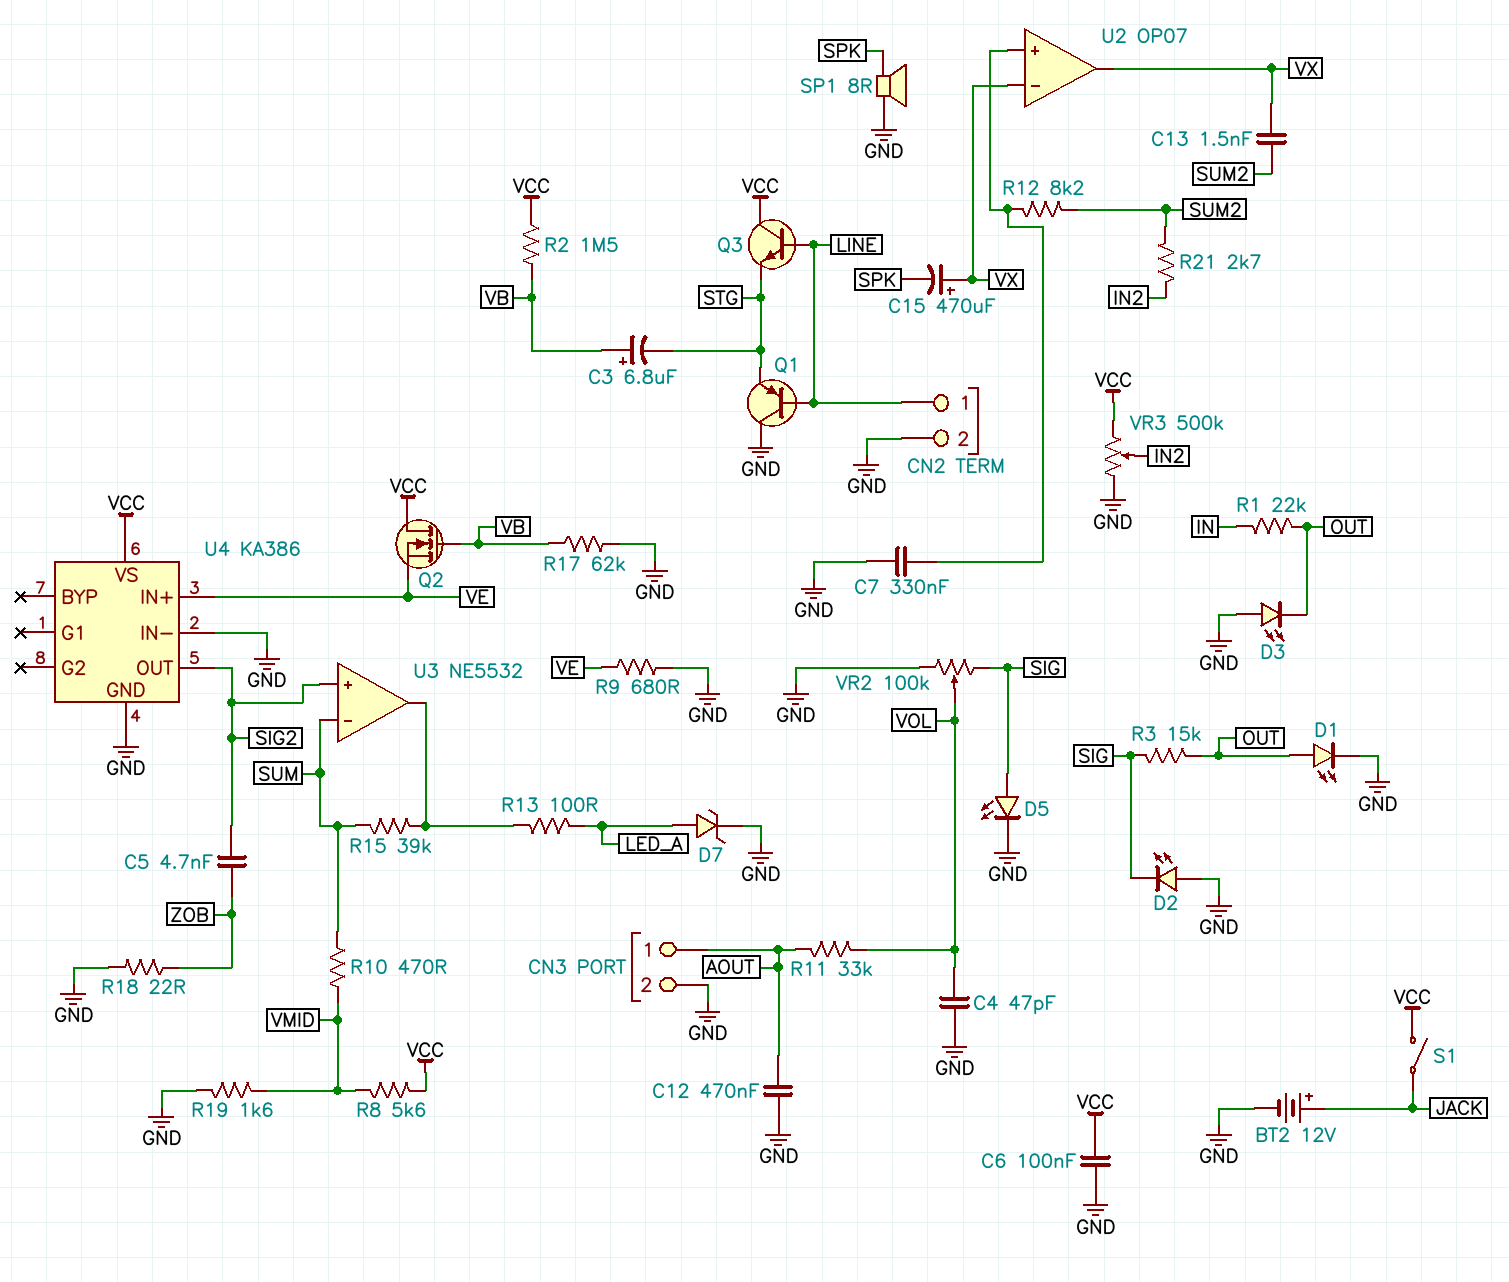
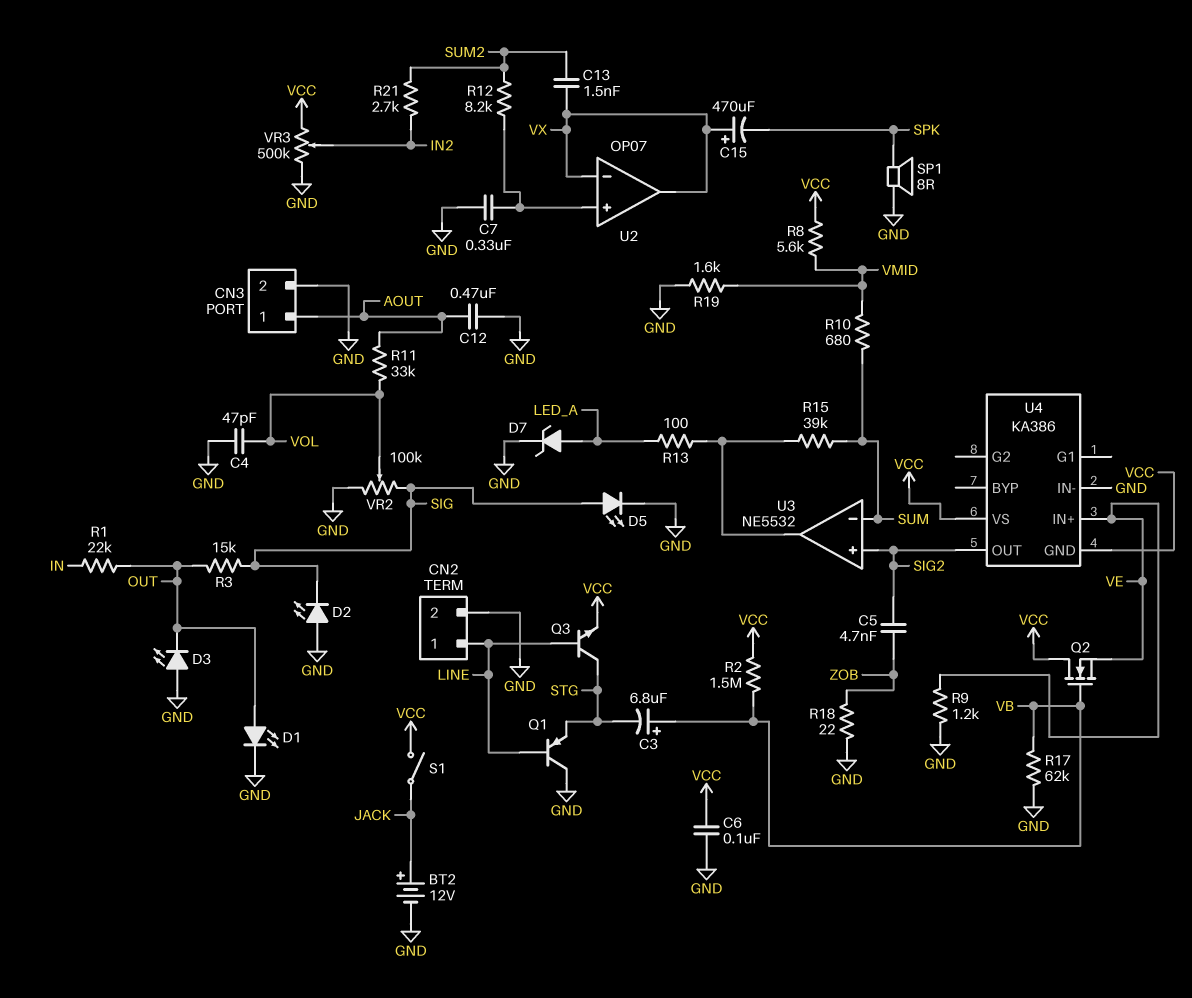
Q3: NPN (B LINE, C VCC, E STG) -> NPN (B LINE, C STG, E VCC)
R9: 680 (GND, VE) -> 1.2k (GND, VE)
R10: 470 (SUM, VMID) -> 680 (SUM, VMID)
U4 pin GND: GND -> VCC

